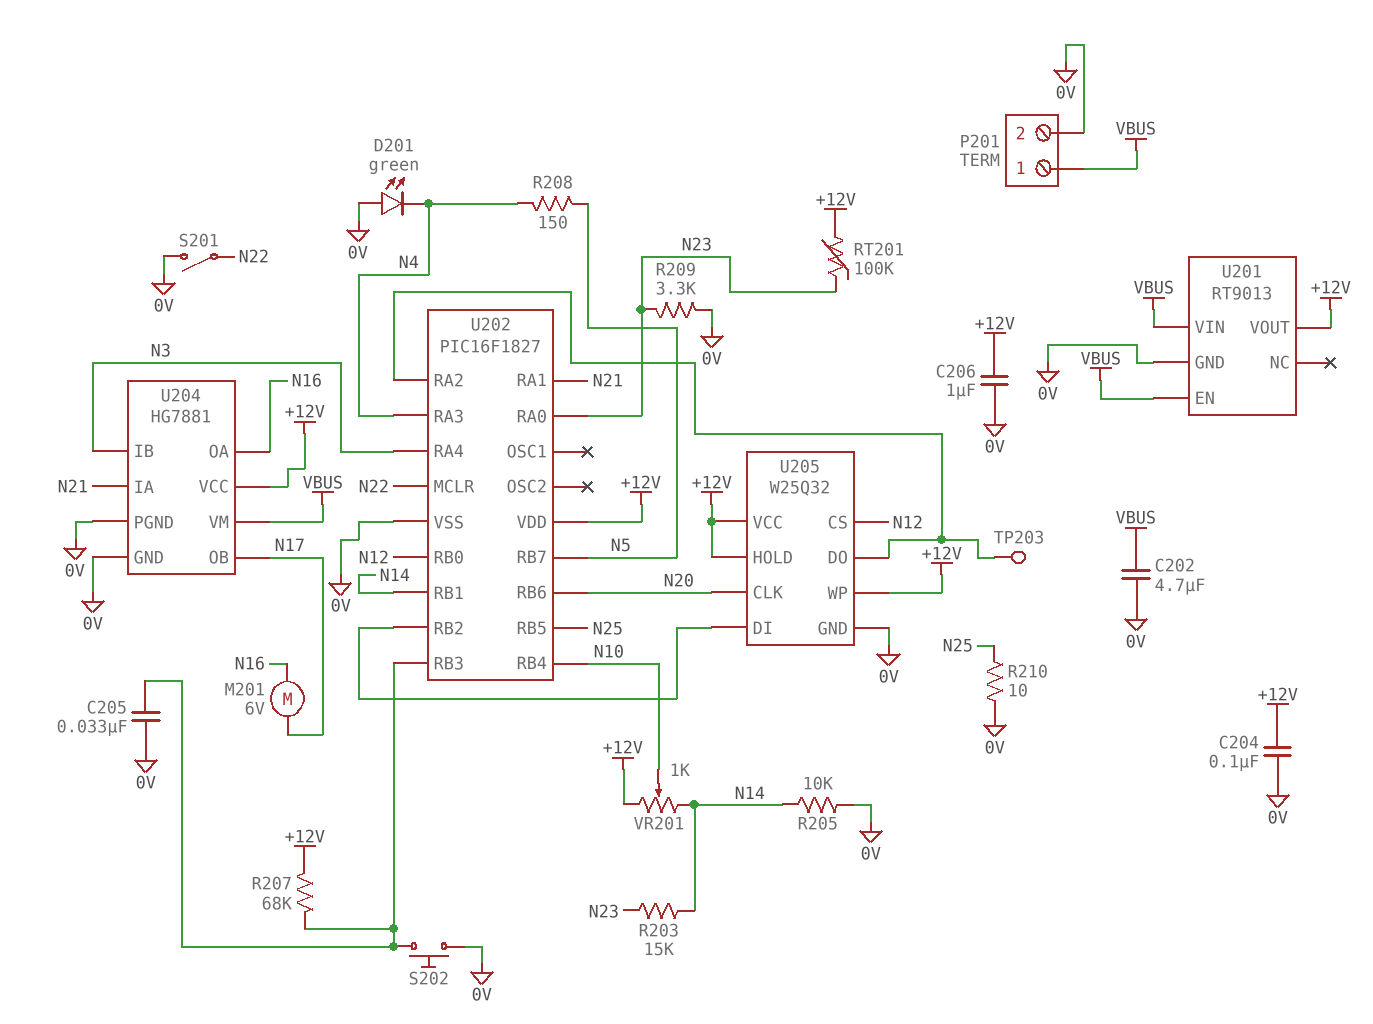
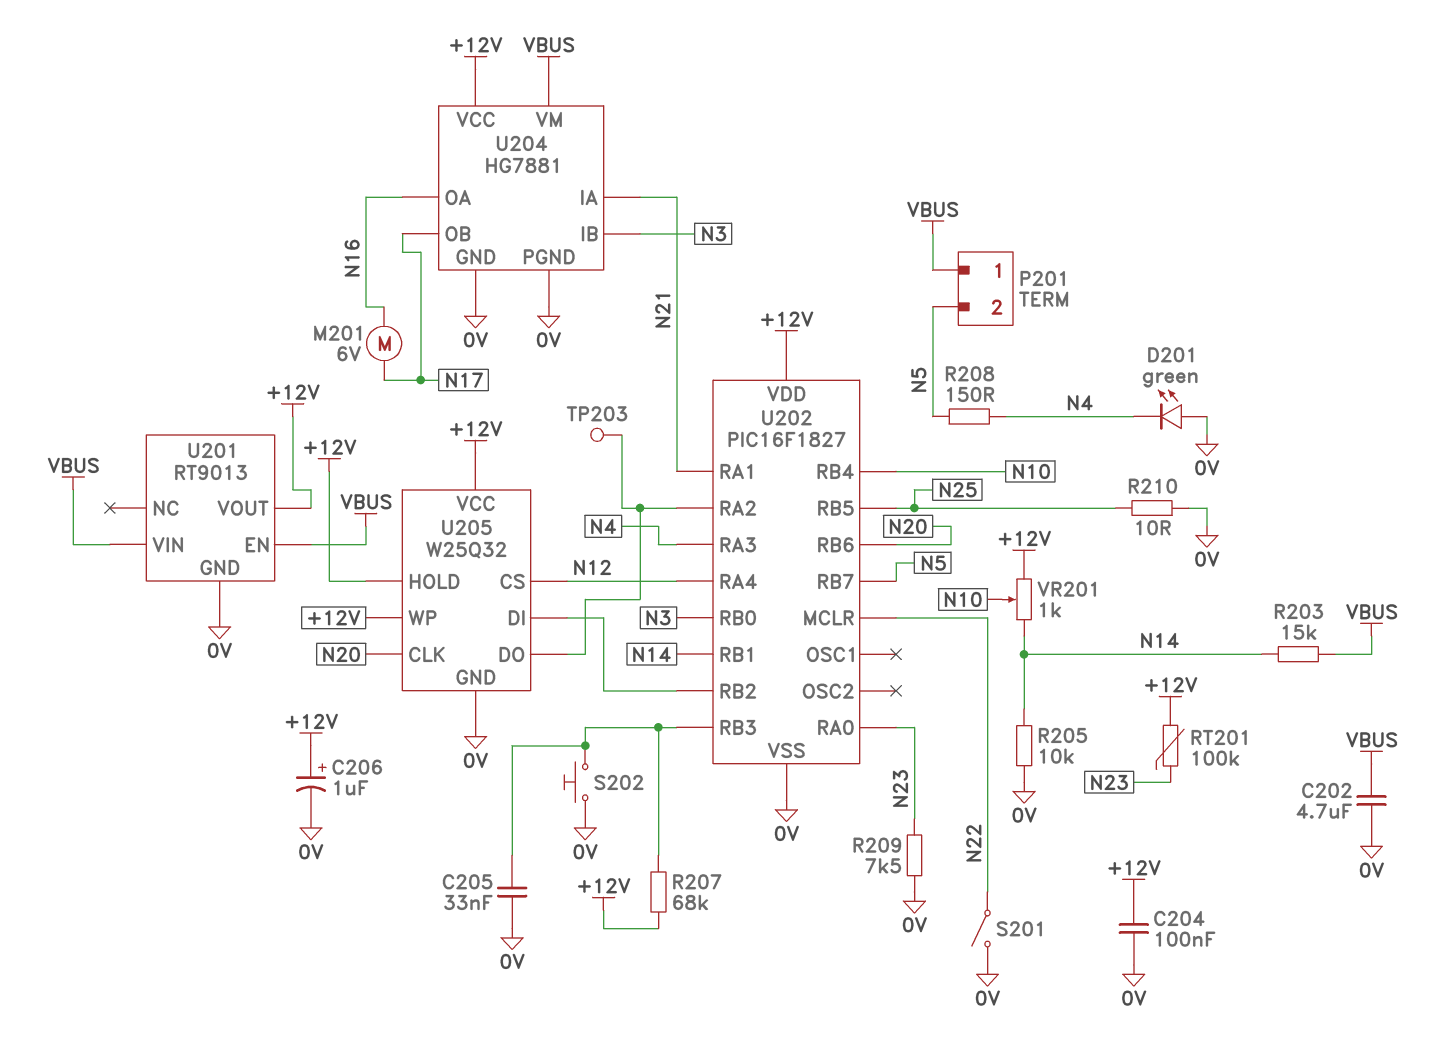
C206: 1uF (+12V, 0V) -> 1uF (plus +12V, minus 0V)
P201 pin 2: 0V -> N5
R203: 15k (N14, N23) -> 15k (N14, VBUS)
R209: 3.3k (0V, N23) -> 7.5k (0V, N23)
U202 pin RA4: N3 -> N12
U202 pin RB0: N12 -> N3

